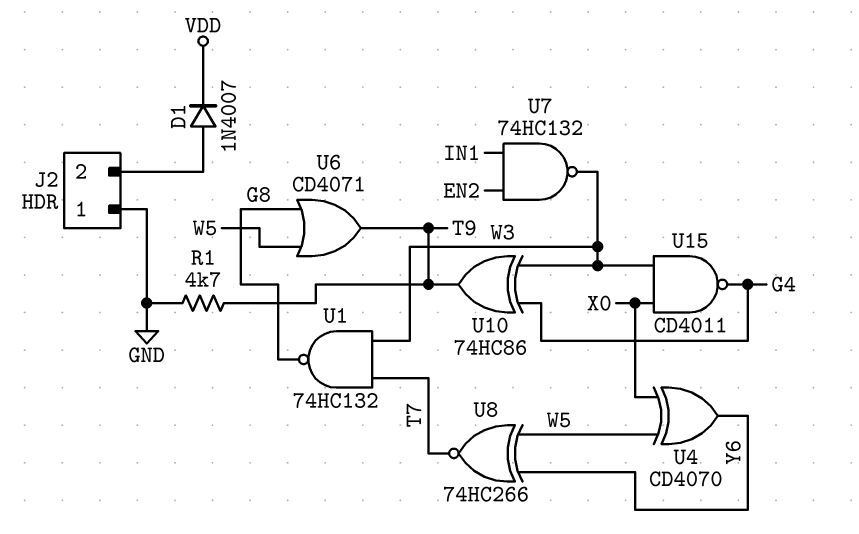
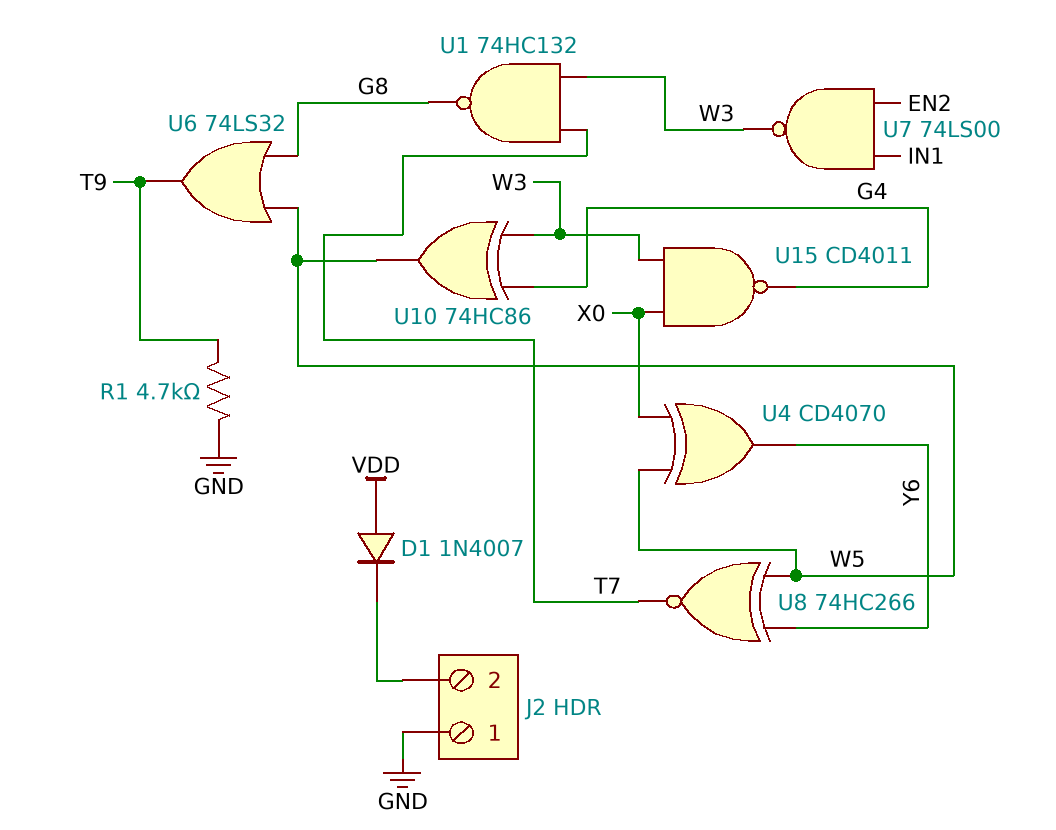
D1: diode 1N4007 (A J2/2, K VDD) -> diode 1N4007 (A VDD, K J2/2)
U6: OR CD4071 (in G8, in W5, out T9) -> OR 74LS32 (in G8, in W5, out T9)
U7: NAND 74HC132 (in EN2, in IN1, out W3) -> NAND 74LS00 (in EN2, in IN1, out W3)
U10: XOR 74HC86 (in G4, in W3, out T9) -> XOR 74HC86 (in G4, in W3, out W5)

